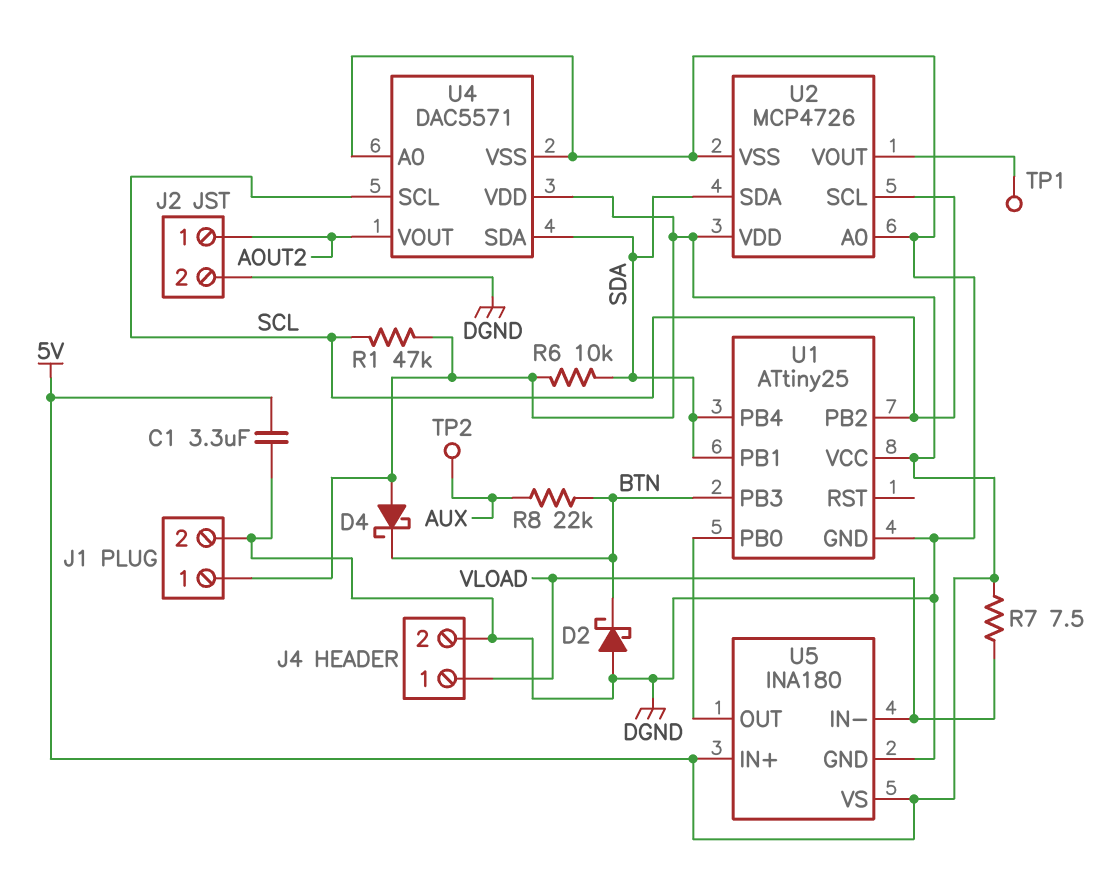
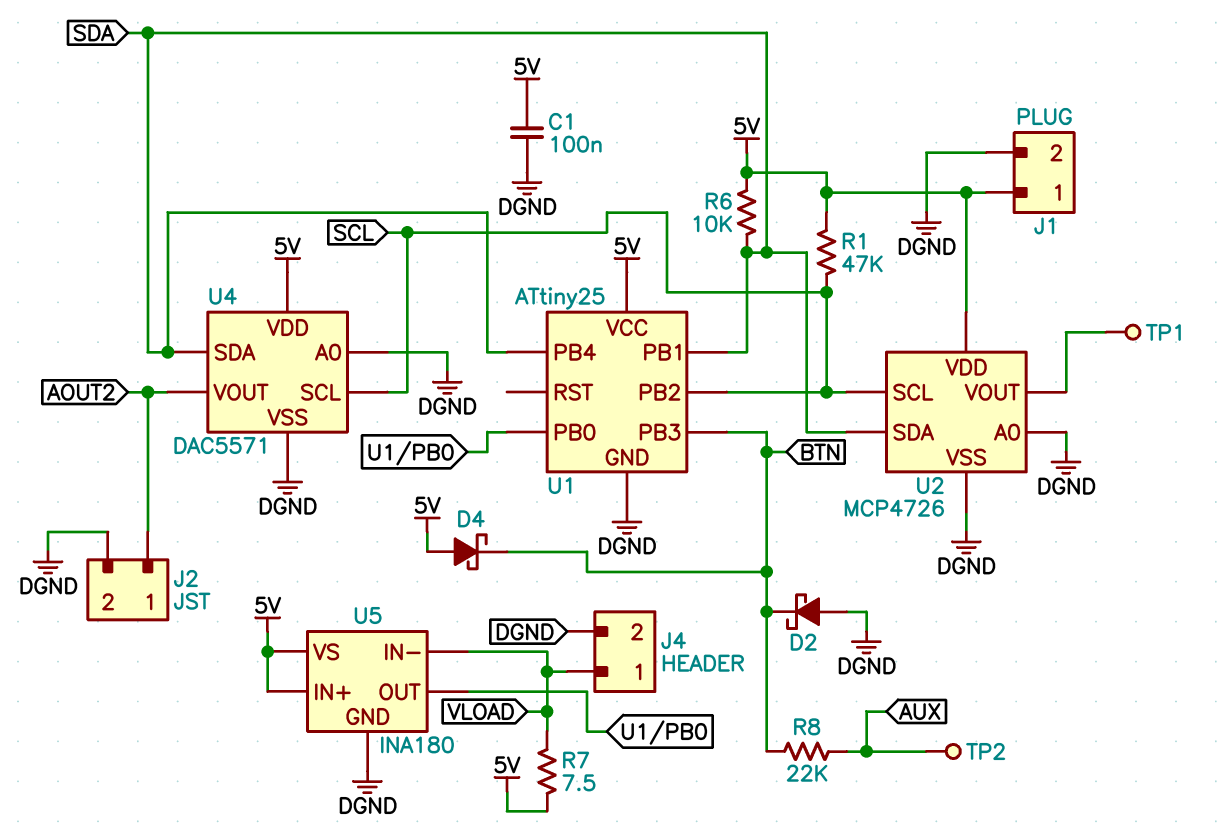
C1: 3.3uF (5V, DGND) -> 100nF (5V, DGND)

